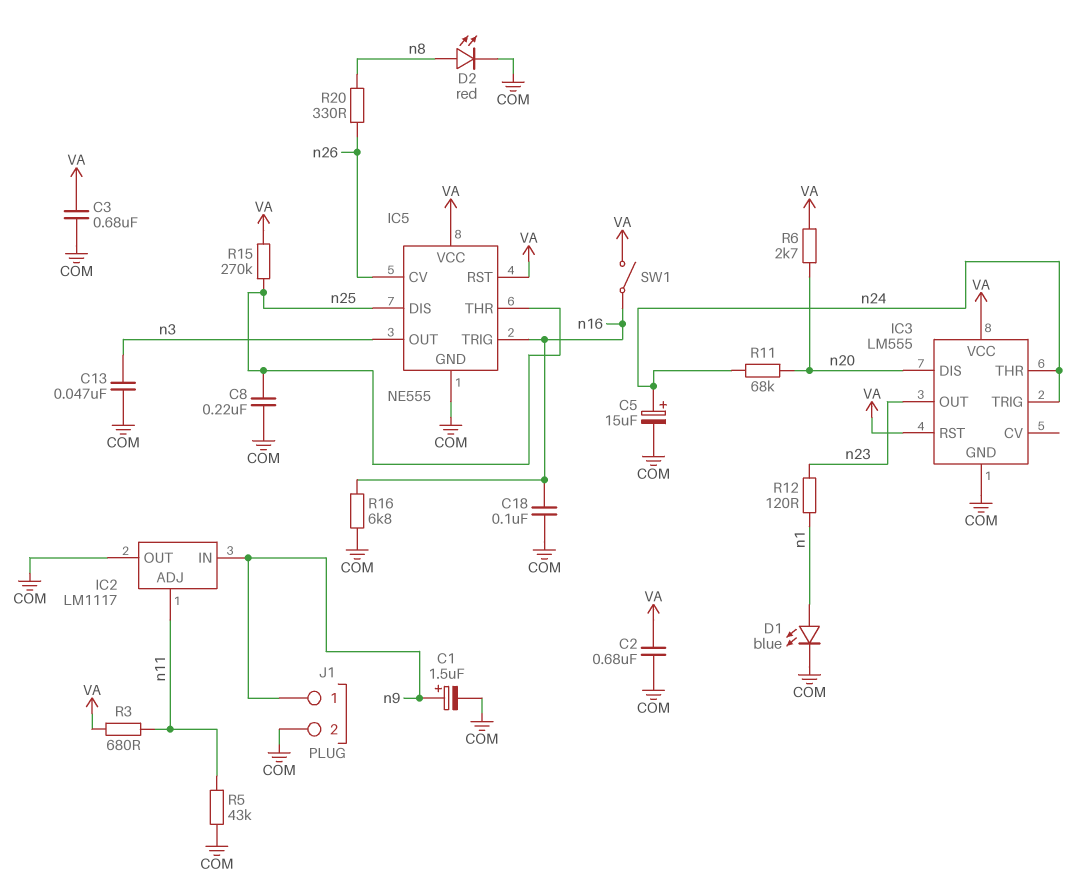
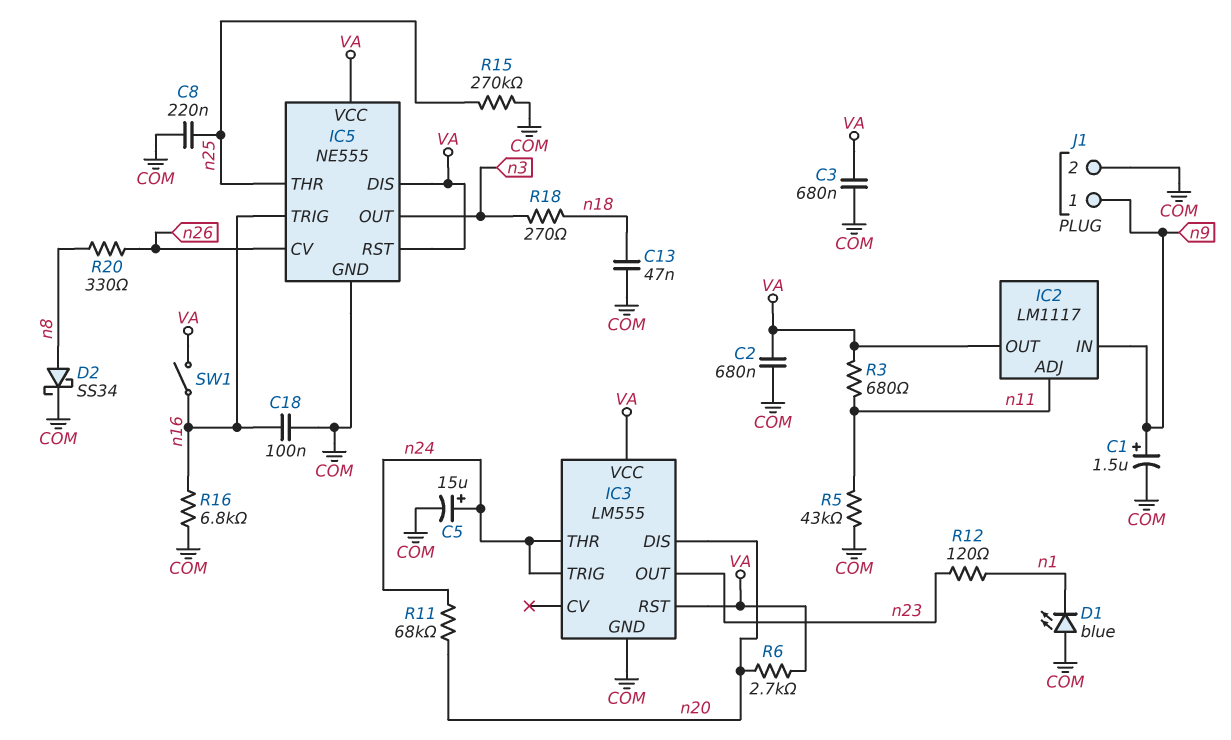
C13: 47nF (COM, n3) -> 47nF (COM, n18)
D1: LED blue (A n1, K COM) -> LED blue (A COM, K n1)
D2: LED red (A n8, K COM) -> schottky SS34 (A n8, K COM)
IC2 pin OUT: COM -> VA
IC5 pin DIS: n25 -> VA
R15: 270k (VA, n25) -> 270k (COM, n25)
R18: none -> 270 (n3, n18)

